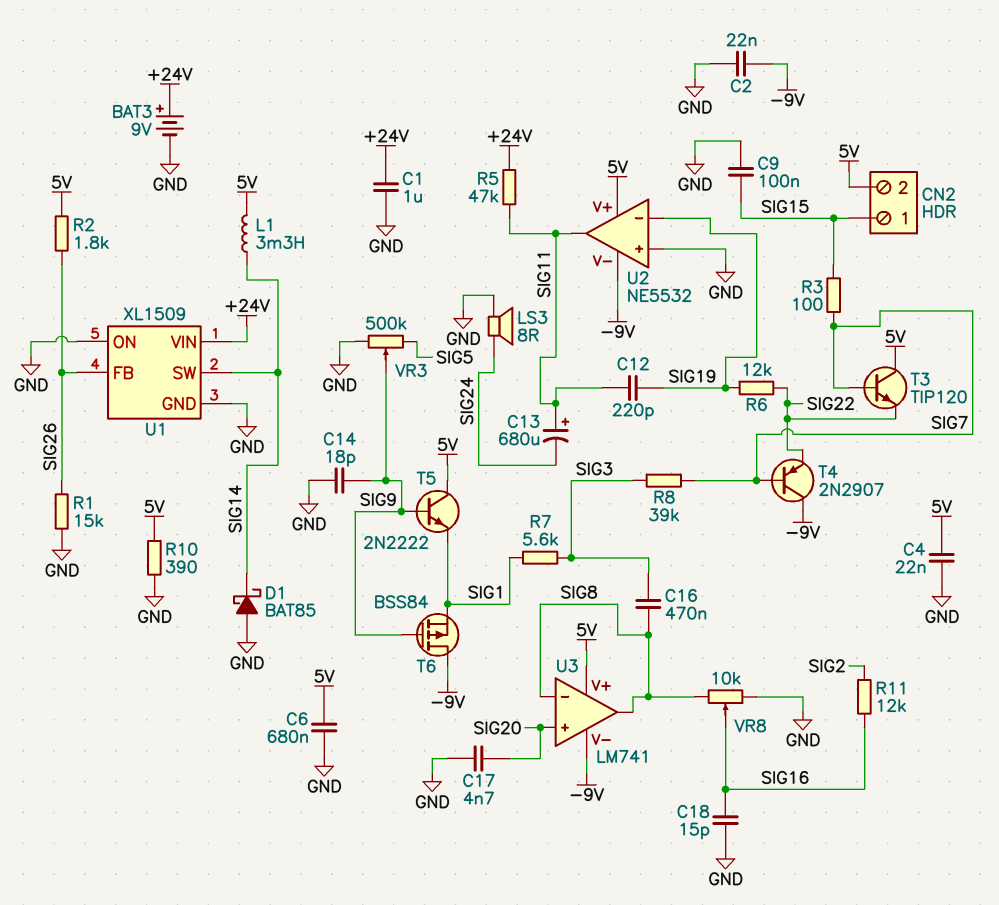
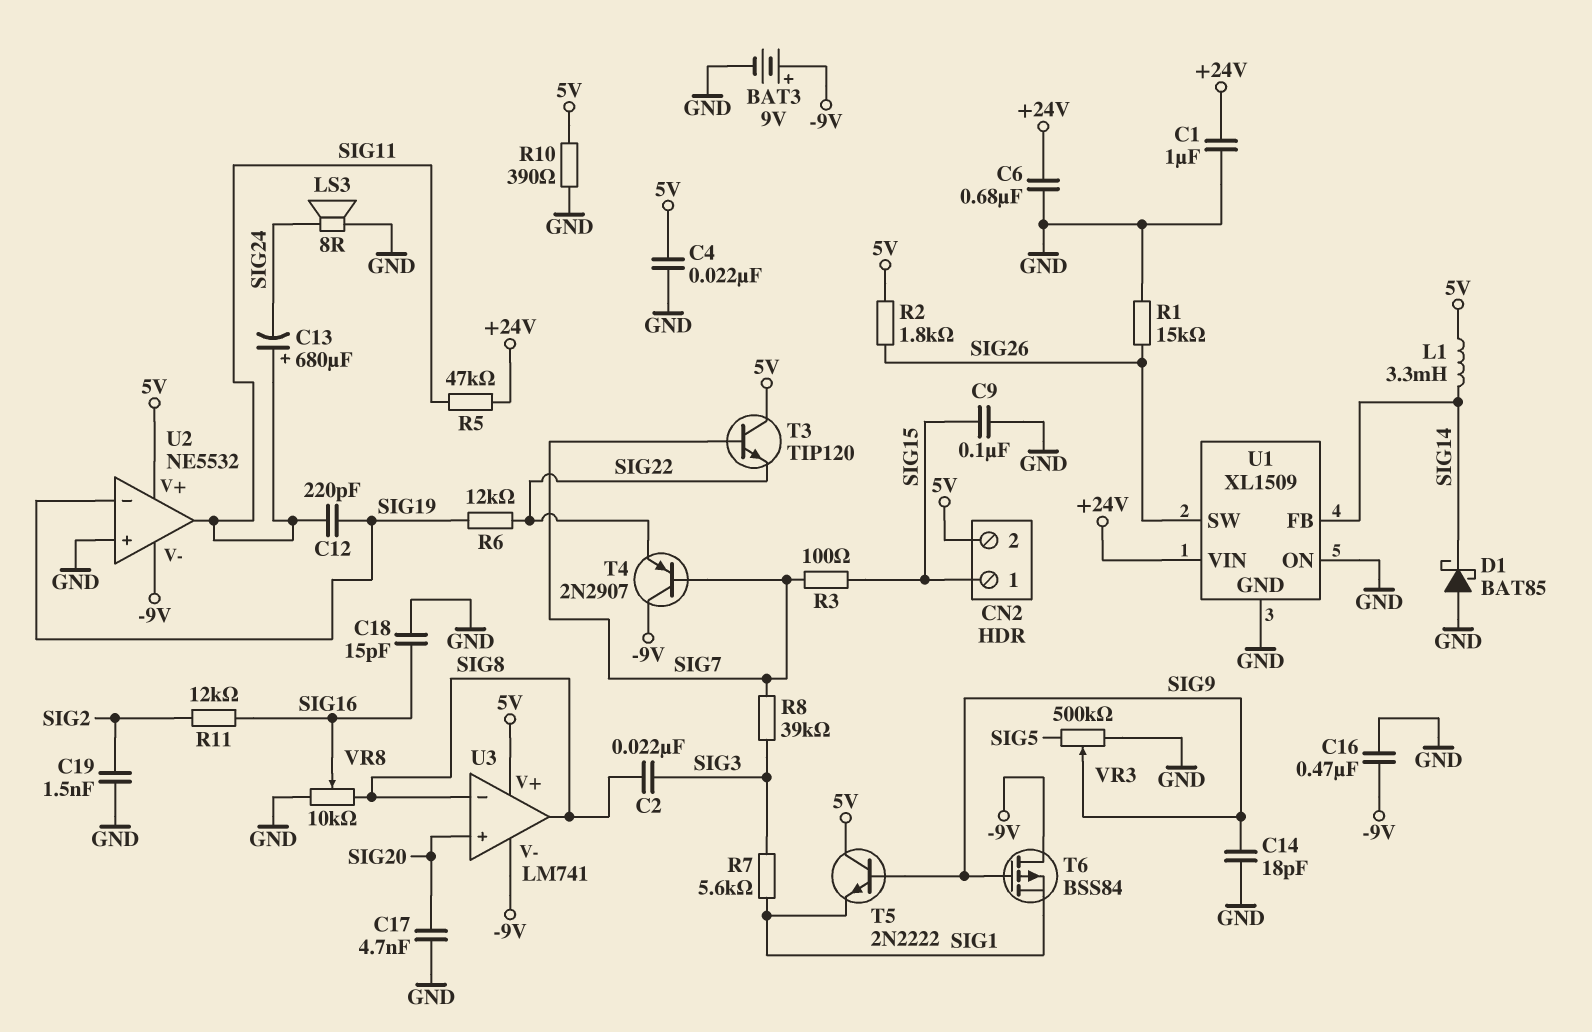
BAT3: 9V (plus +24V, minus GND) -> 9V (plus -9V, minus GND)
C2: 22nF (-9V, GND) -> 22nF (SIG3, SIG8)
C6: 680nF (5V, GND) -> 680nF (+24V, GND)
C16: 470nF (SIG3, SIG8) -> 470nF (-9V, GND)
C19: none -> 1.5nF (GND, SIG2)
U1 pin FB: SIG26 -> SIG14
U1 pin SW: SIG14 -> SIG26

